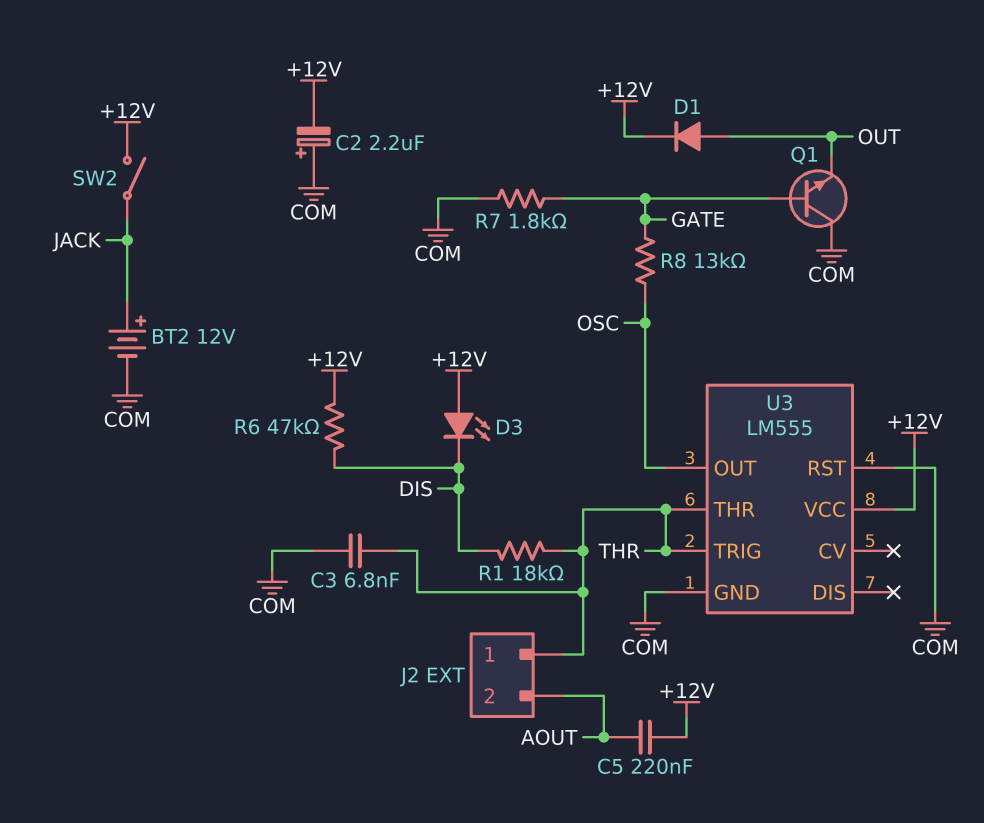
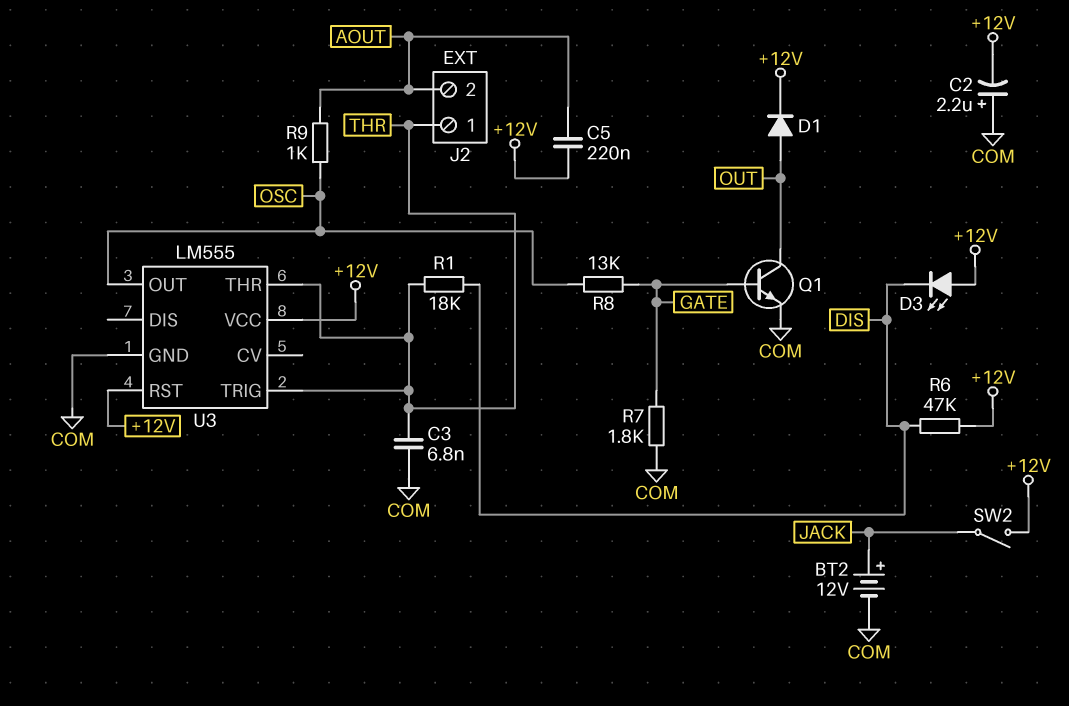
Q1: NPN (B GATE, C COM, E OUT) -> NPN (B GATE, C OUT, E COM)
R9: none -> 1k (AOUT, OSC)
U3 pin RST: COM -> +12V

